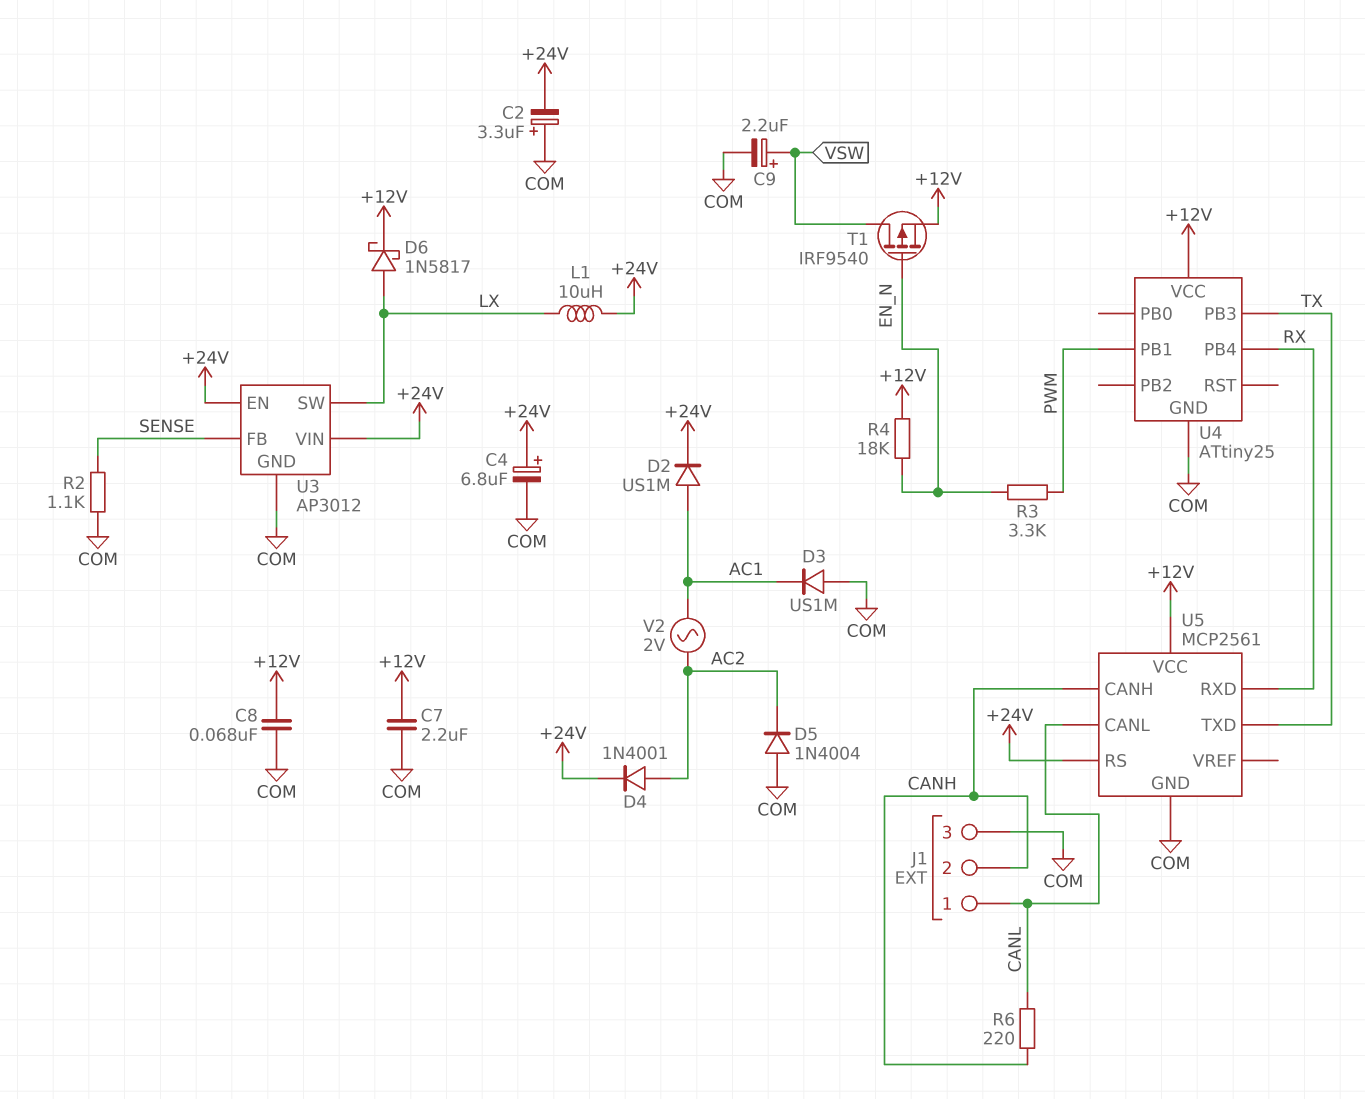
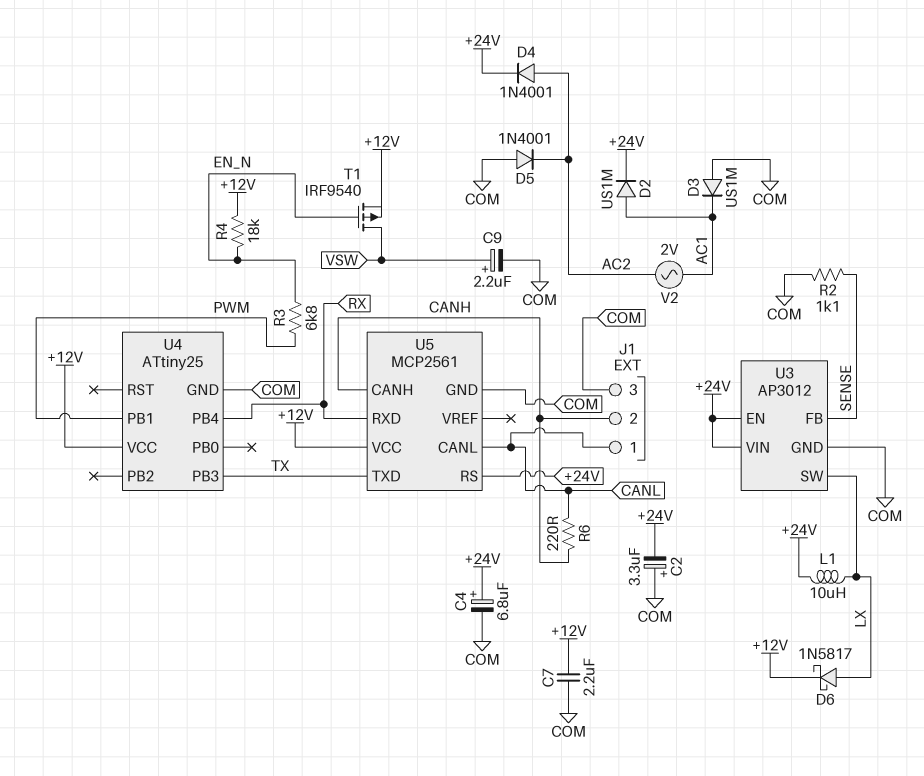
C8: 68nF (+12V, COM) -> none
D5: diode 1N4004 (A COM, K AC2) -> diode 1N4001 (A COM, K AC2)
R3: 3.3k (EN_N, PWM) -> 6.8k (EN_N, PWM)

